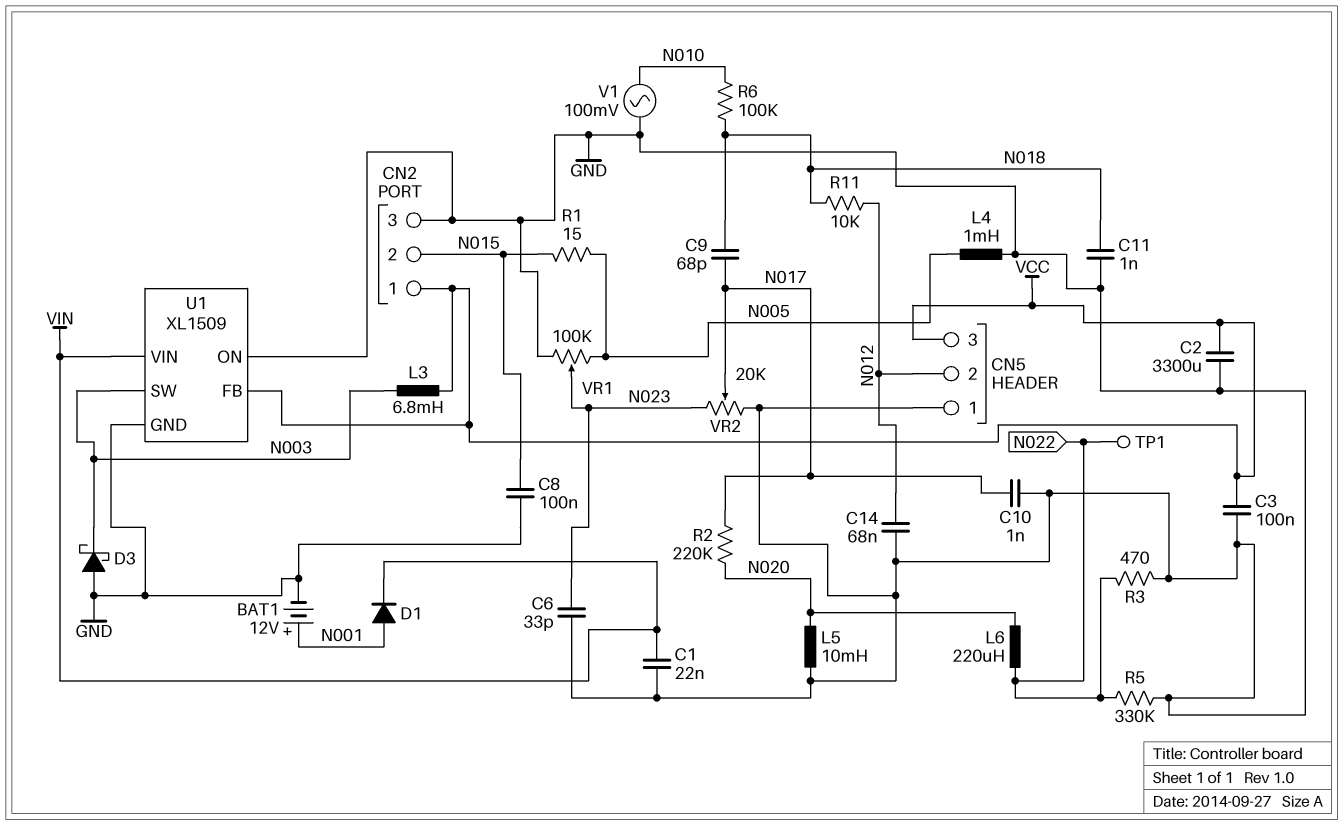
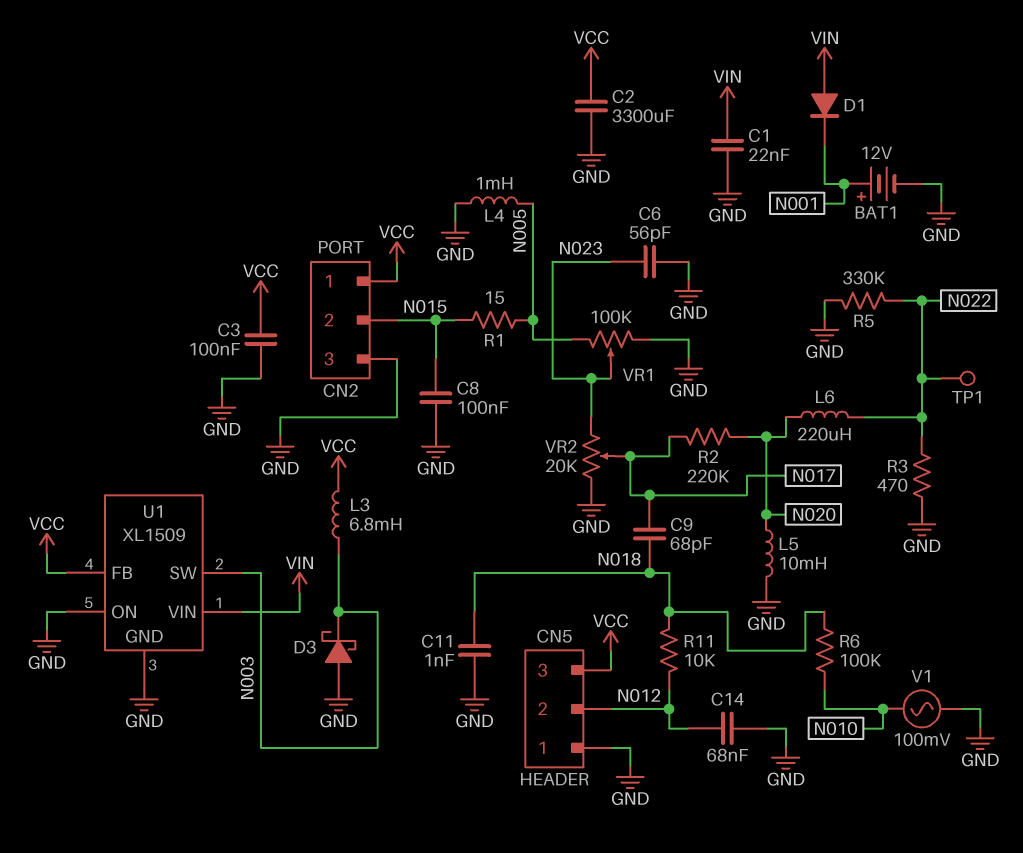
C6: 33pF (GND, N023) -> 56pF (GND, N023)
C10: 1nF (GND, N017) -> none
D1: diode (A N001, K VIN) -> diode (A VIN, K N001)

